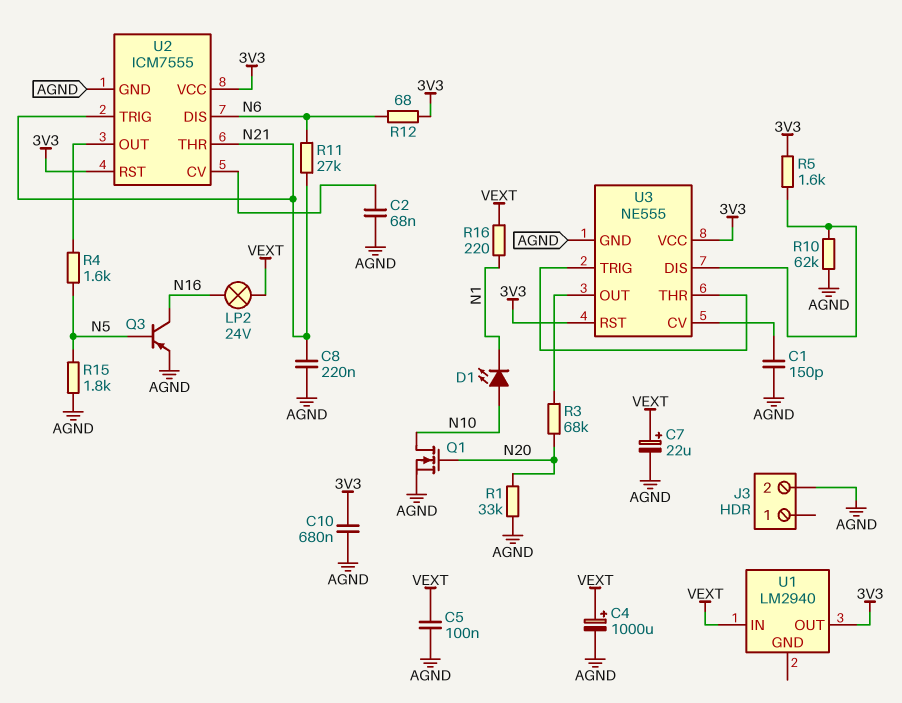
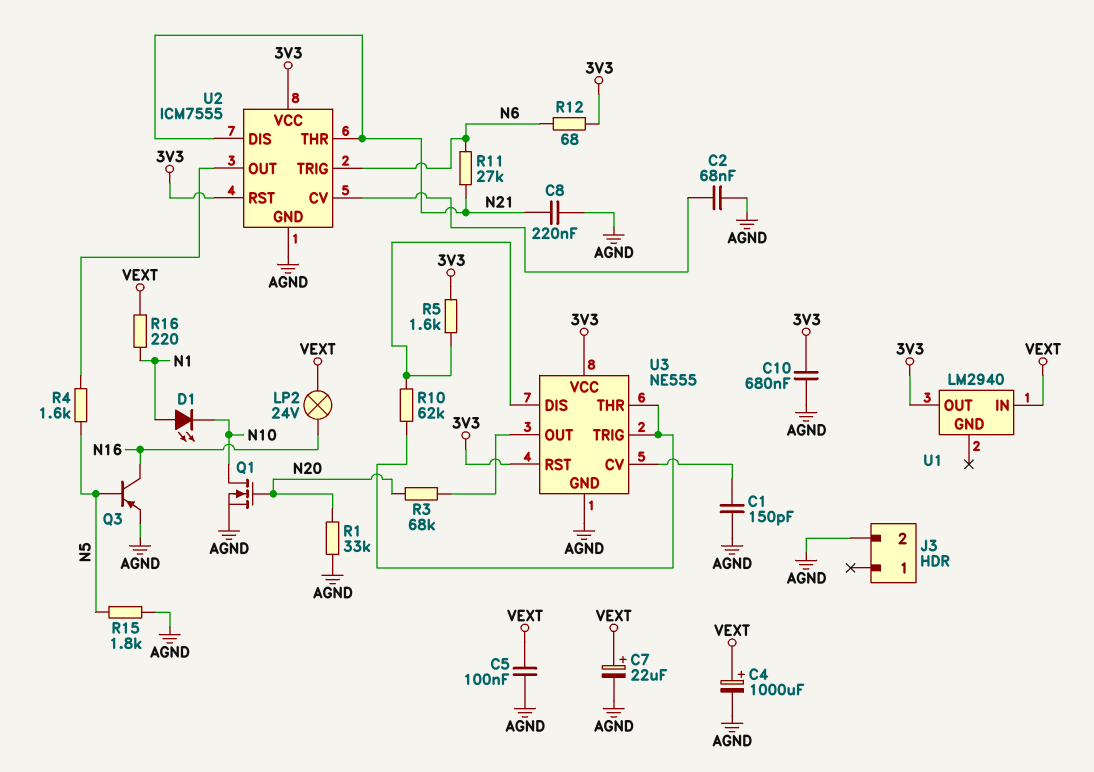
D1: LED (A N10, K N1) -> LED (A N1, K N10)
R10: 62k (AGND, U3/DIS) -> 62k (U3/DIS, U3/THR)
U2 pin DIS: N6 -> N21
U2 pin TRIG: N21 -> N6

